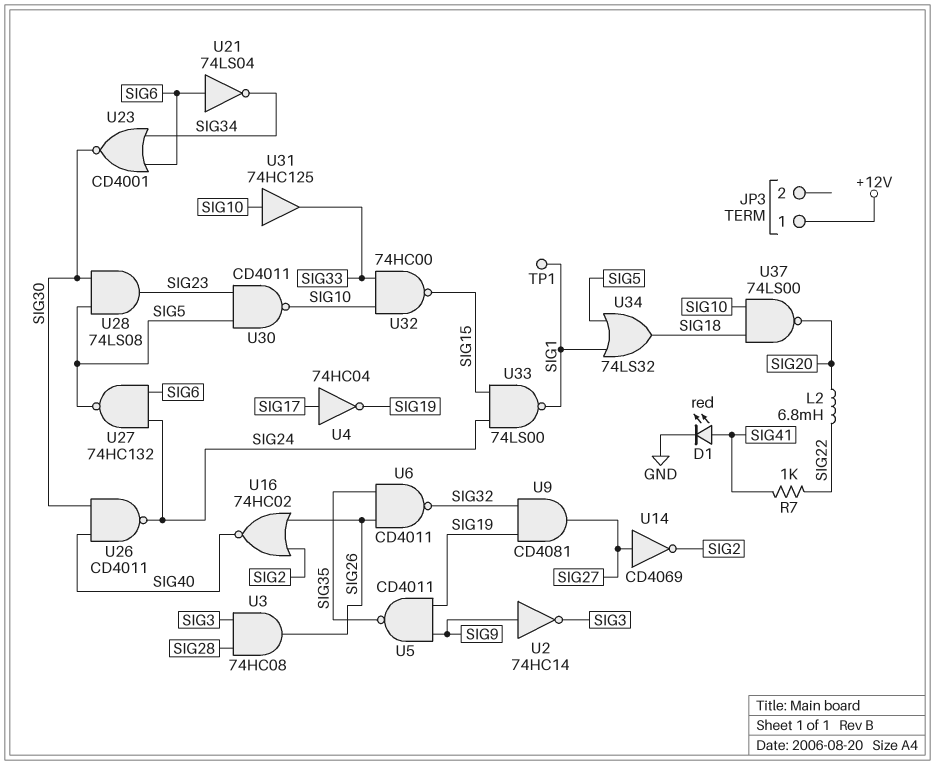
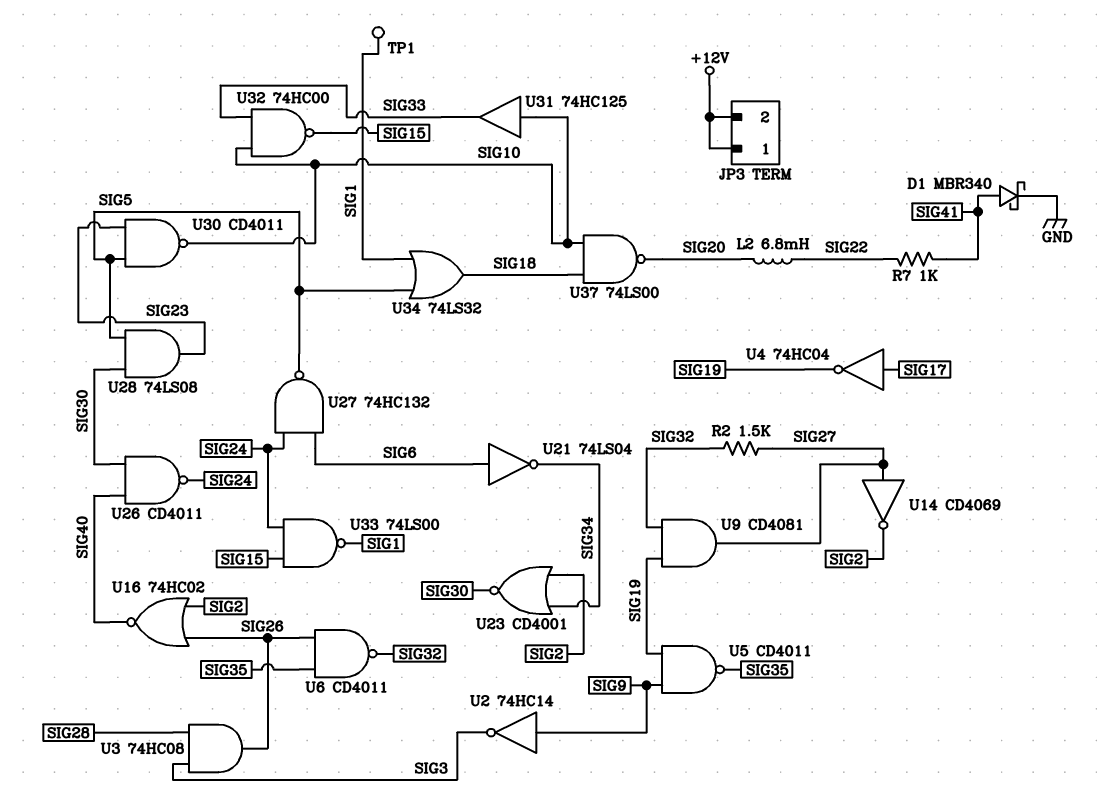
D1: LED red (A SIG41, K GND) -> schottky MBR340 (A SIG41, K GND)
JP3 pin 2: none -> +12V
R2: none -> 1.5k (SIG27, SIG32)
U23: NOR CD4001 (in SIG6, in SIG34, out SIG30) -> NOR CD4001 (in SIG2, in SIG34, out SIG30)

